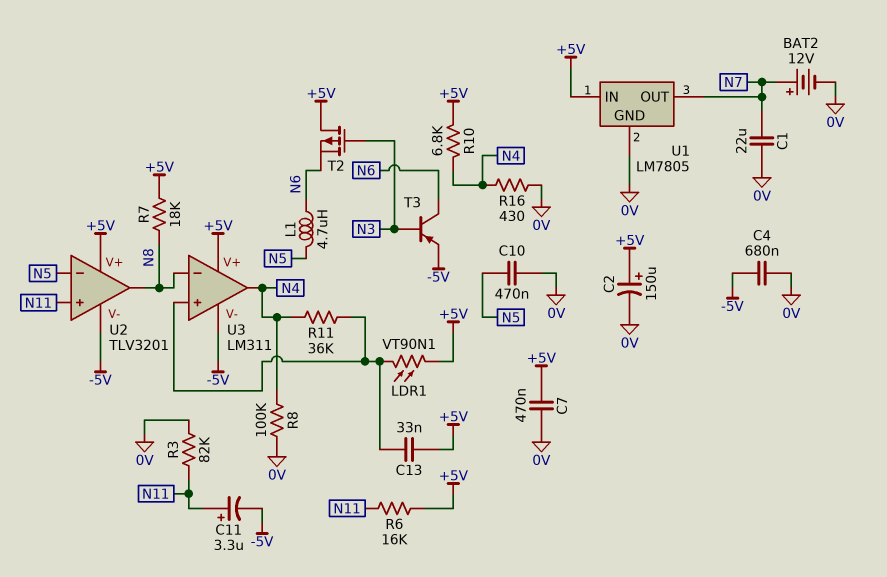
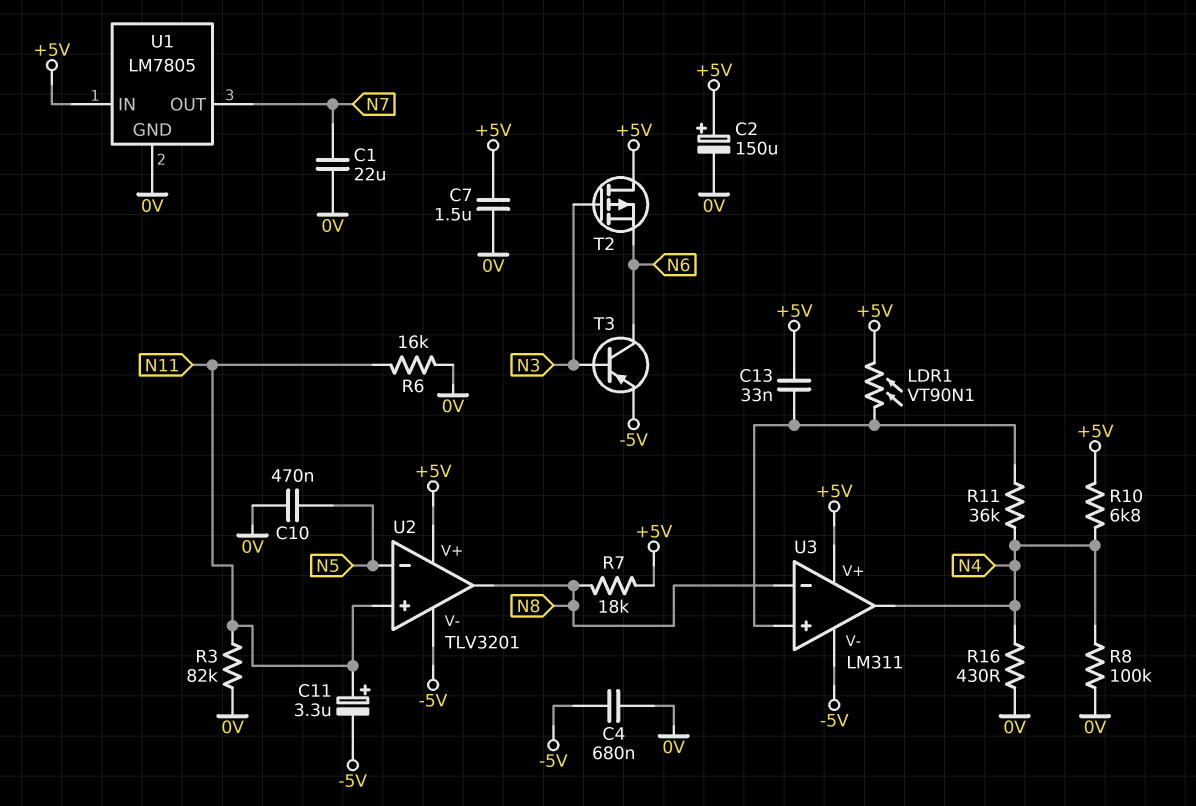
BAT2: 12V (plus N7, minus 0V) -> none
C7: 470nF (+5V, 0V) -> 1.5uF (+5V, 0V)
L1: 4.7uH (N5, N6) -> none
R6: 16k (+5V, N11) -> 16k (0V, N11)

